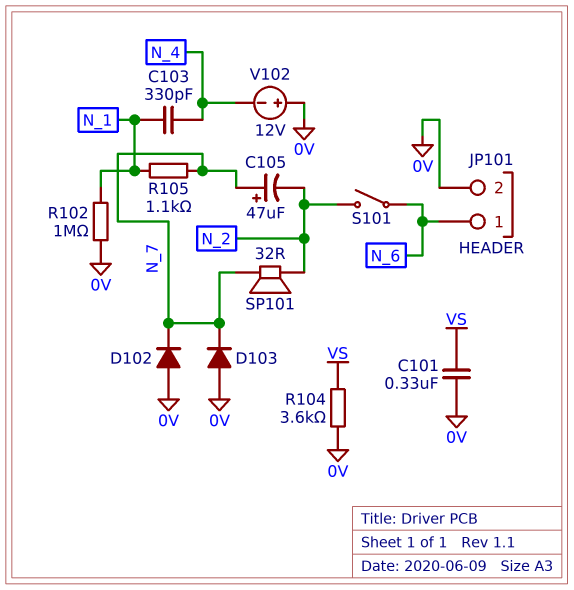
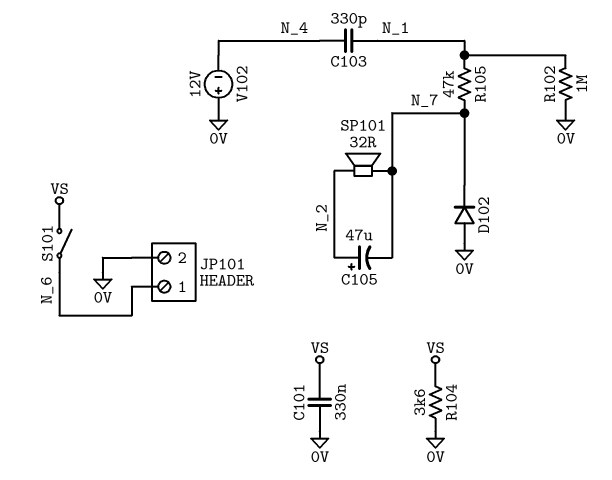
C105: 47uF (plus N_7, minus N_2) -> 47uF (plus N_2, minus N_7)
D103: diode (A 0V, K N_7) -> none
R105: 1.1k (N_1, N_7) -> 47k (N_1, N_7)
S101: switch (N_2, N_6) -> switch (N_6, VS)

